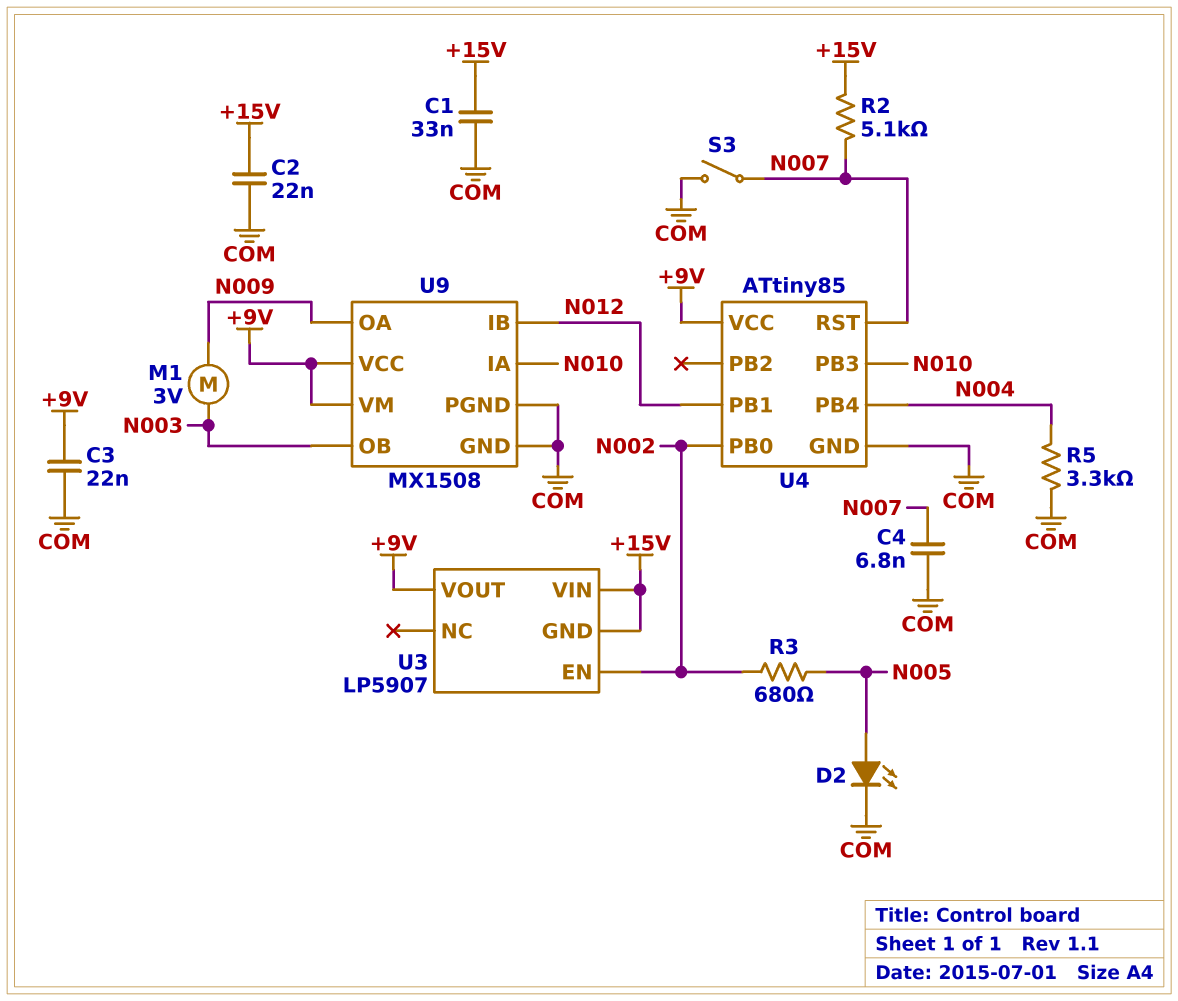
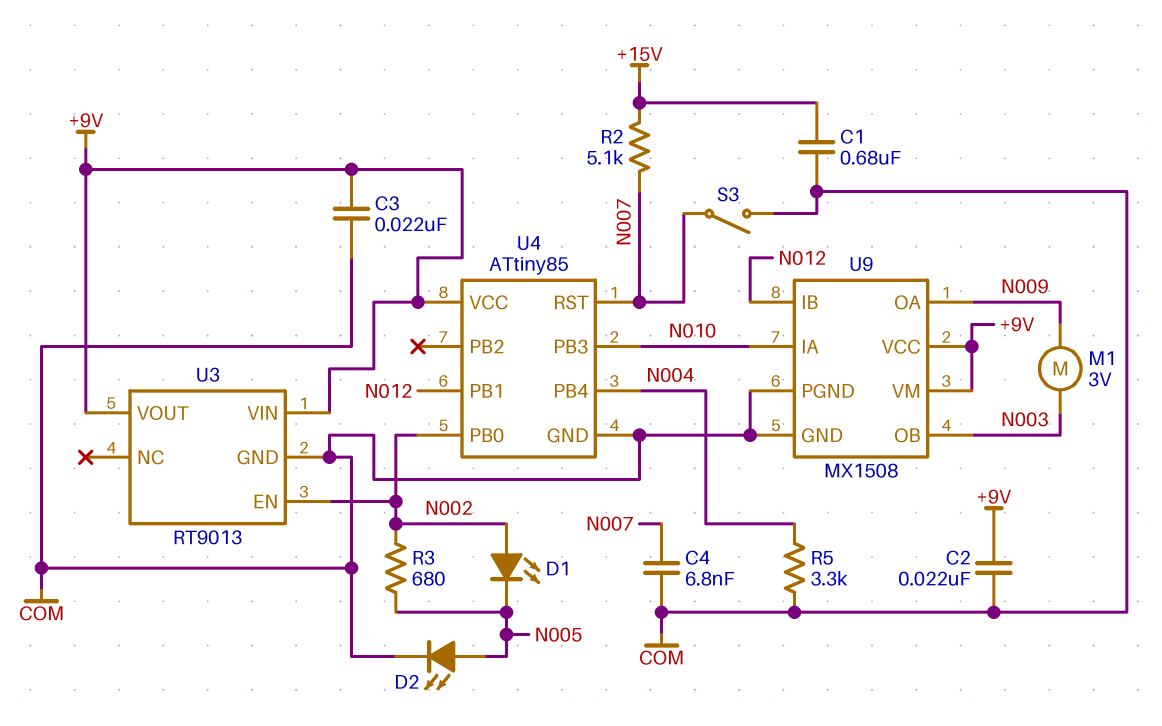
C1: 33nF (+15V, COM) -> 680nF (+15V, COM)
C2: 22nF (+15V, COM) -> 22nF (+9V, COM)
D1: none -> LED (A N002, K N005)
U3: LP5907 -> RT9013
U3 pin GND: +15V -> COM
U3 pin VIN: +15V -> +9V

